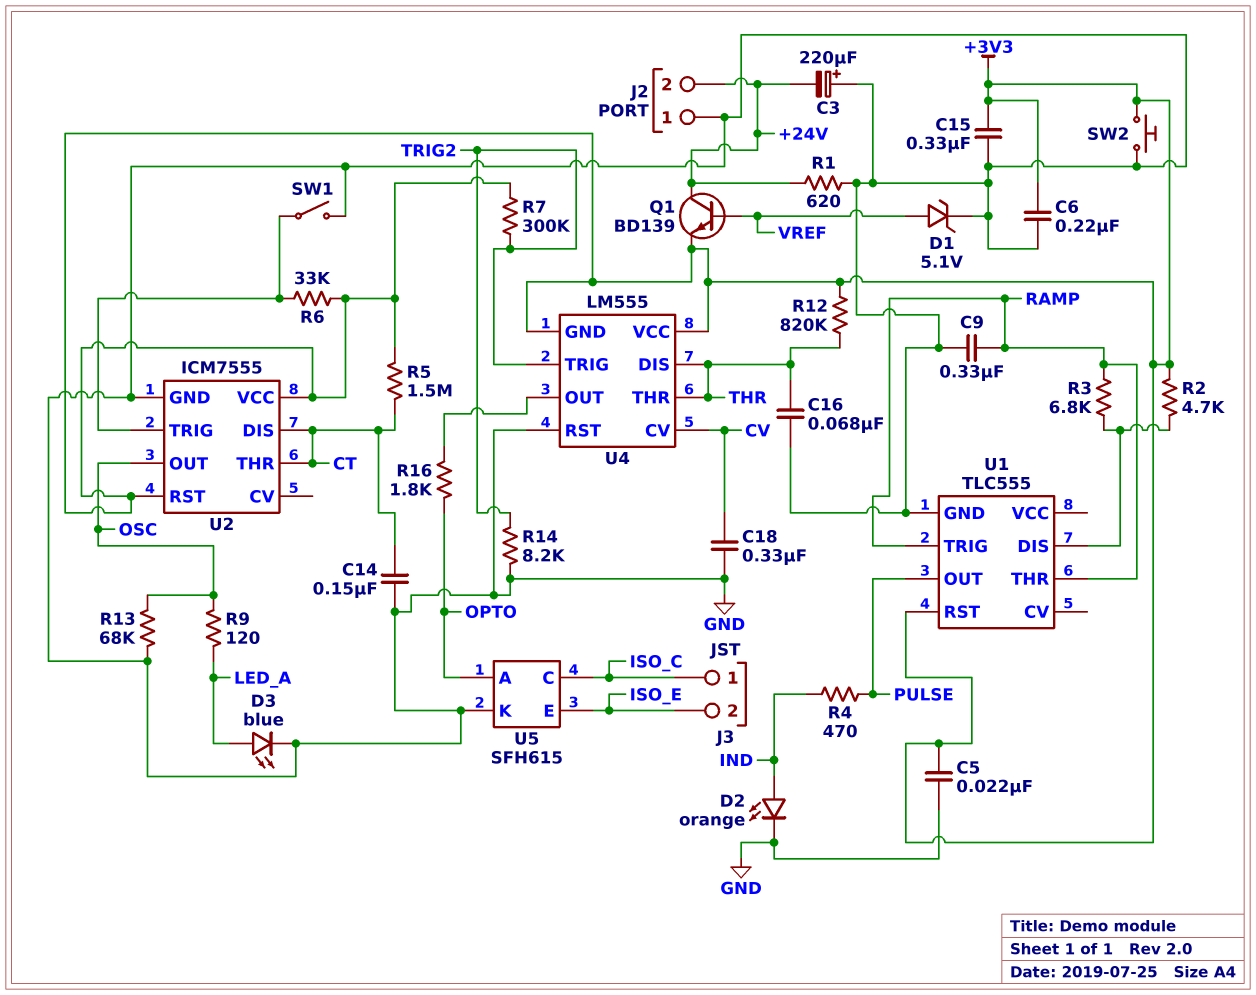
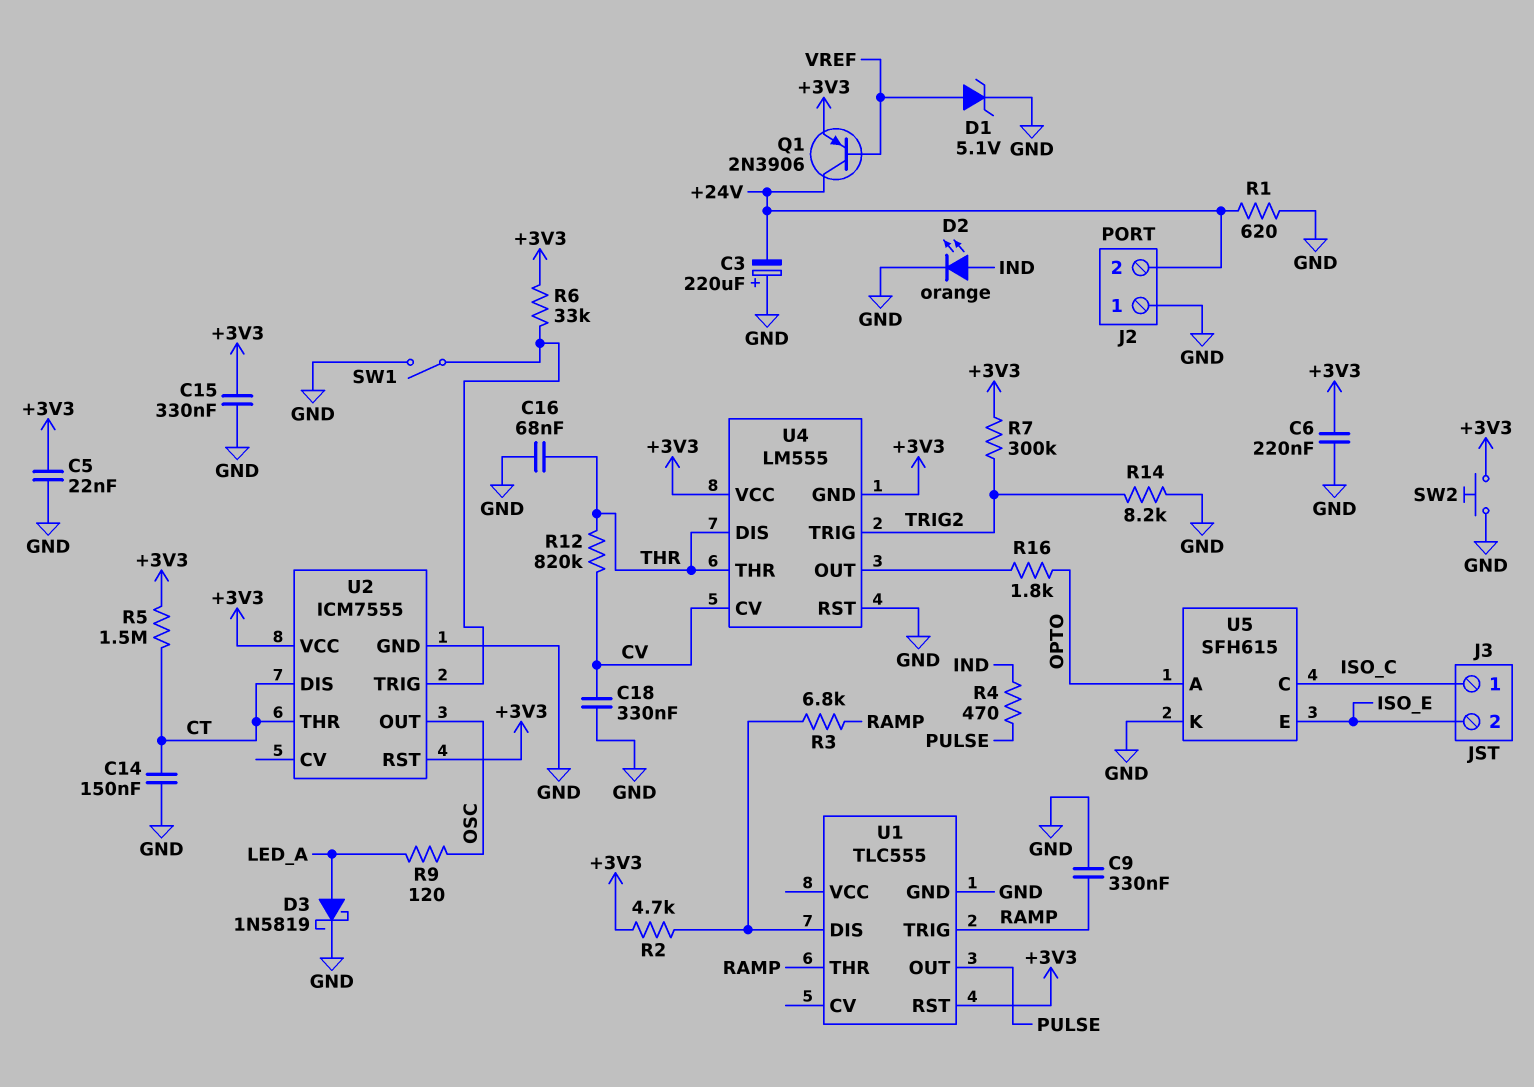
D3: LED blue (A LED_A, K GND) -> schottky 1N5819 (A LED_A, K GND)
Q1: NPN BD139 (B VREF, C +24V, E +3V3) -> PNP 2N3906 (B VREF, C +24V, E +3V3)
R12: 820k (+3V3, THR) -> 820k (CV, THR)
R13: 68k (GND, OSC) -> none

